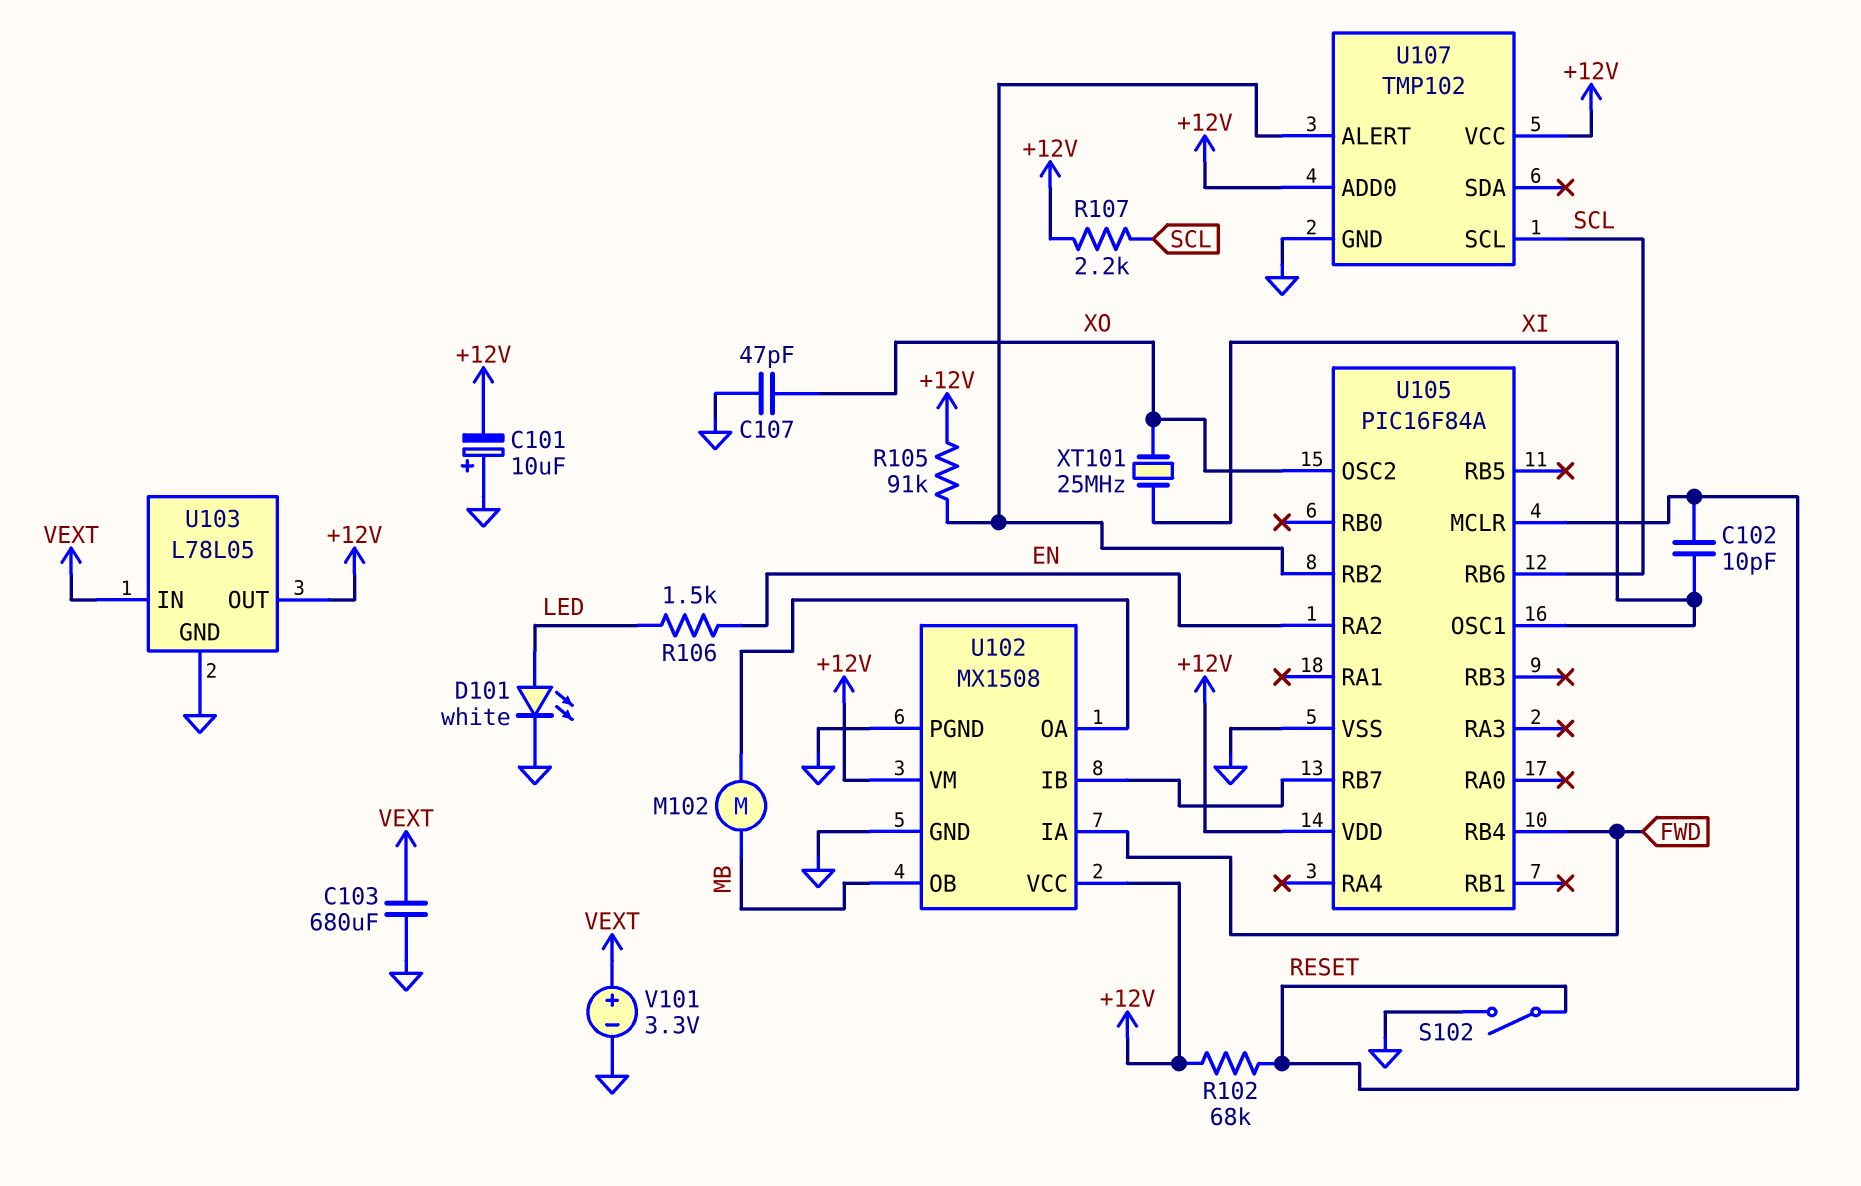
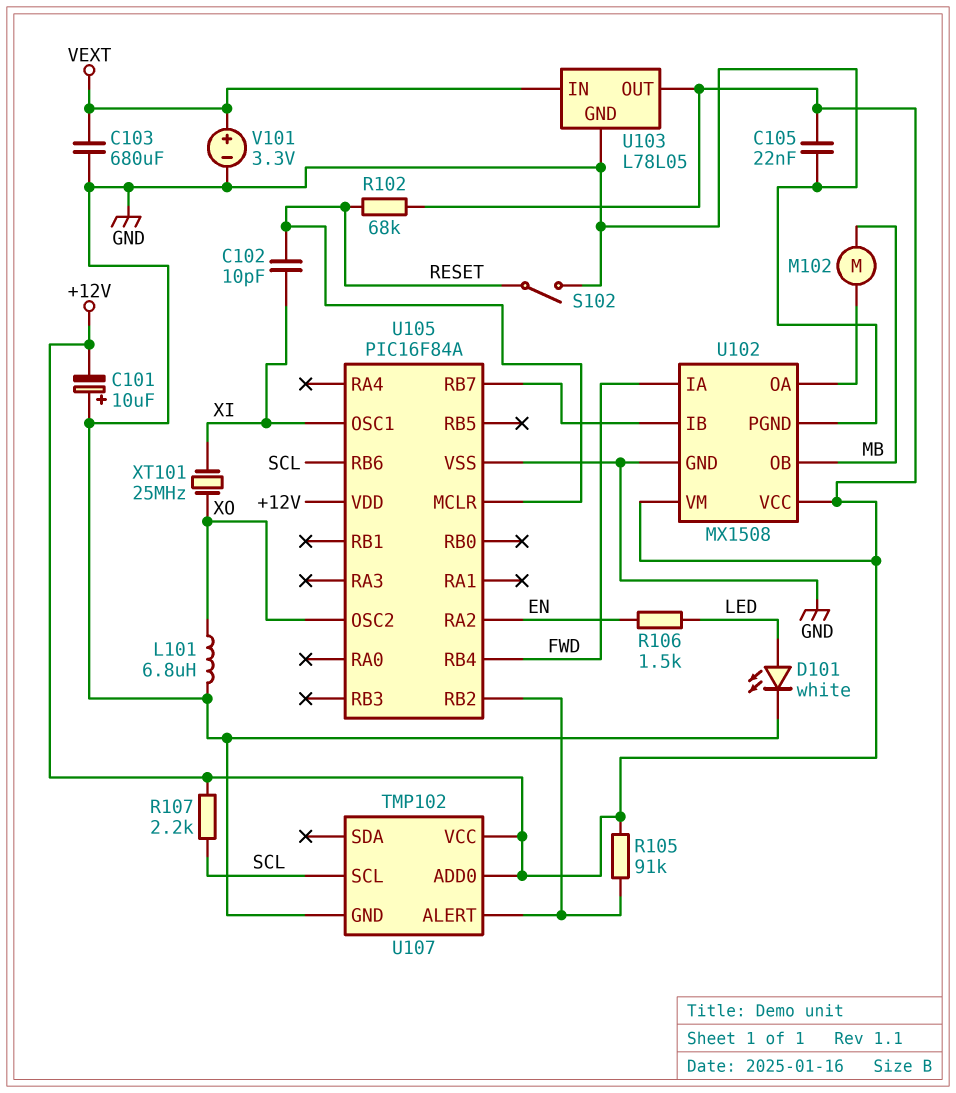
C105: none -> 22nF (+12V, GND)
C107: 47pF (GND, XO) -> none
L101: none -> 6.8uH (GND, XO)

